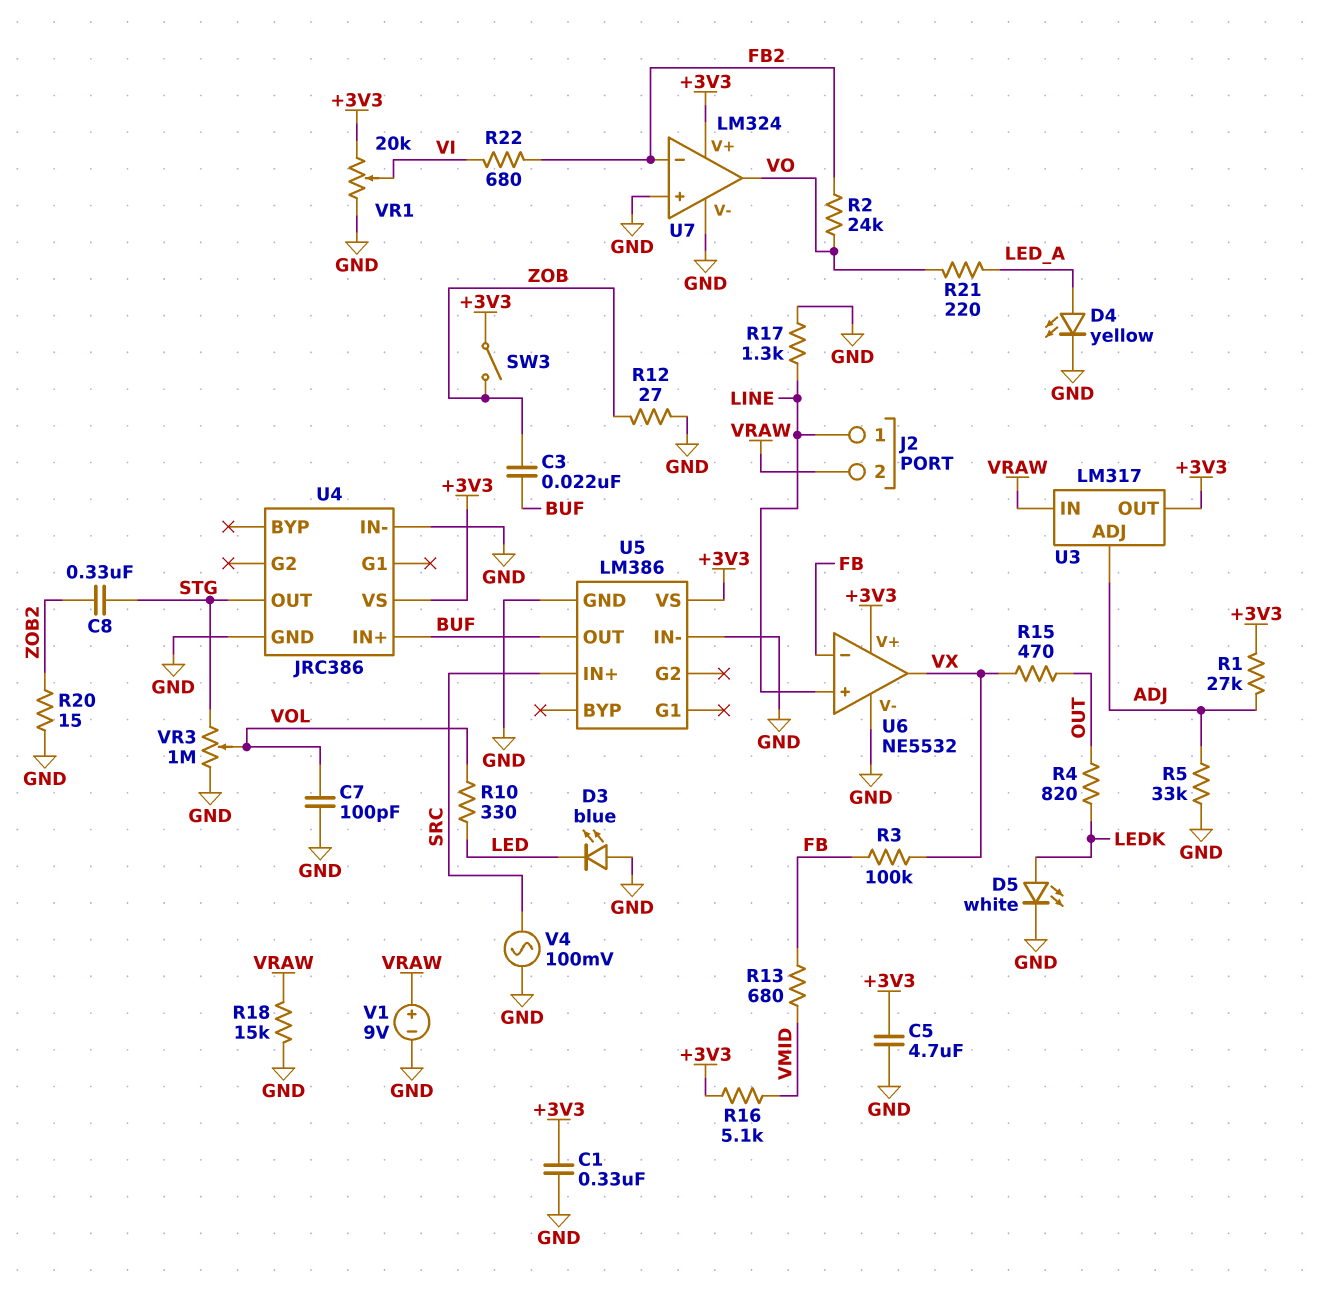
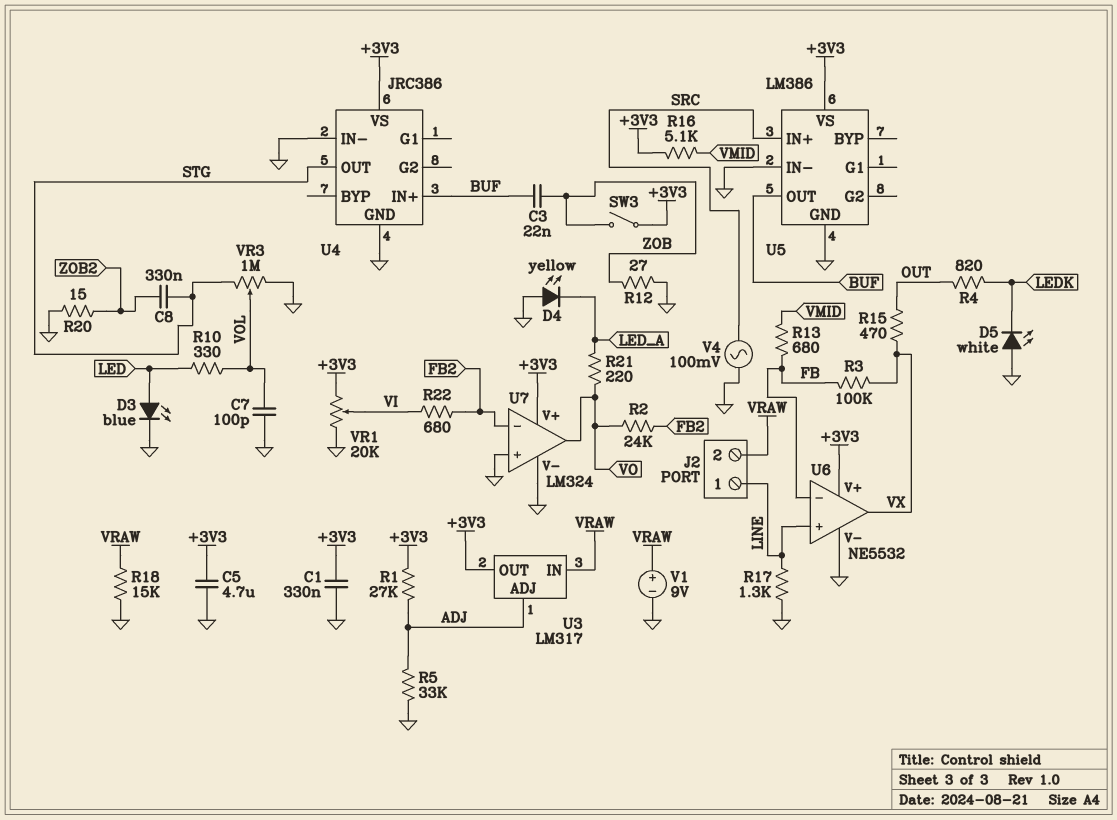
D3: LED blue (A GND, K LED) -> LED blue (A LED, K GND)
D4: LED yellow (A LED_A, K GND) -> LED yellow (A GND, K LED_A)
D5: LED white (A LEDK, K GND) -> LED white (A GND, K LEDK)

